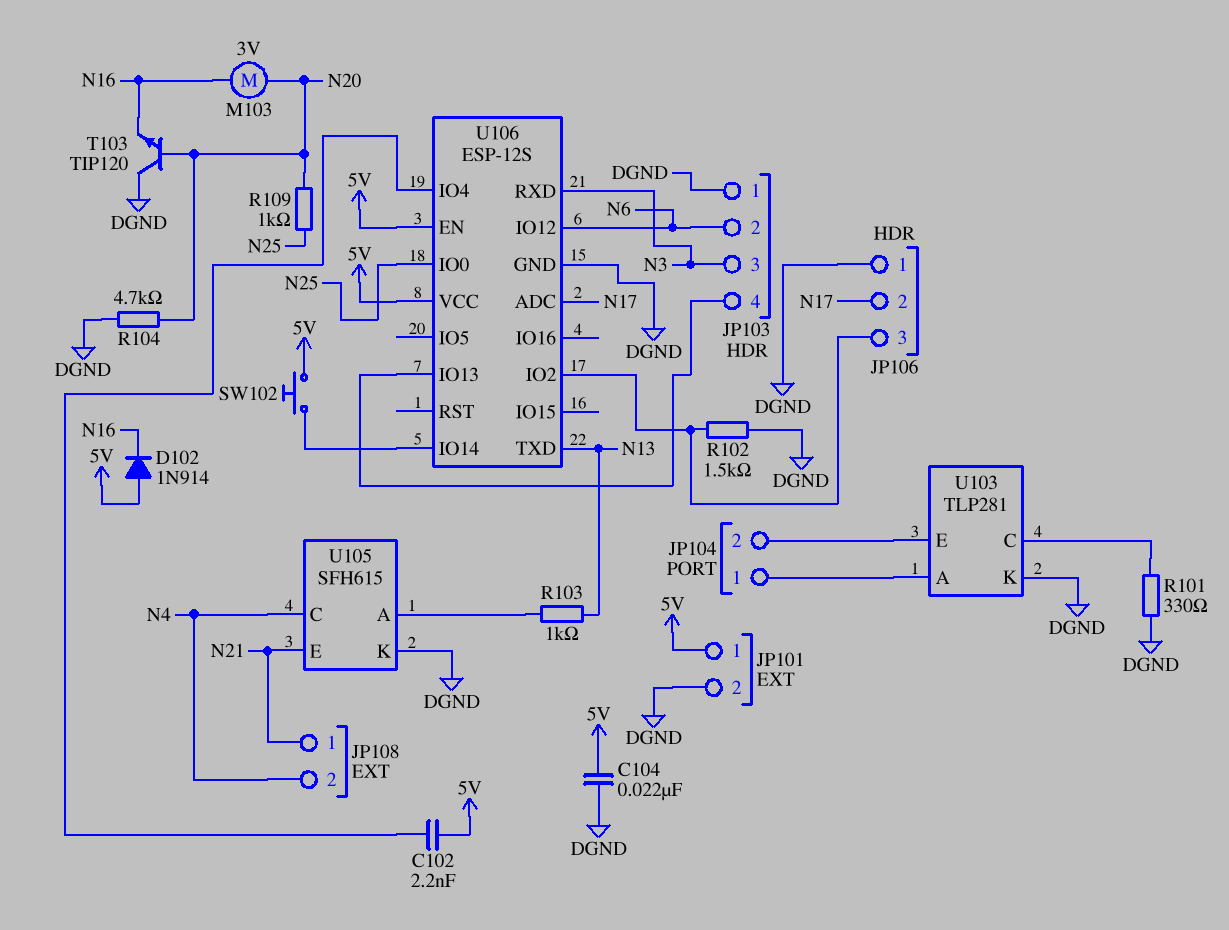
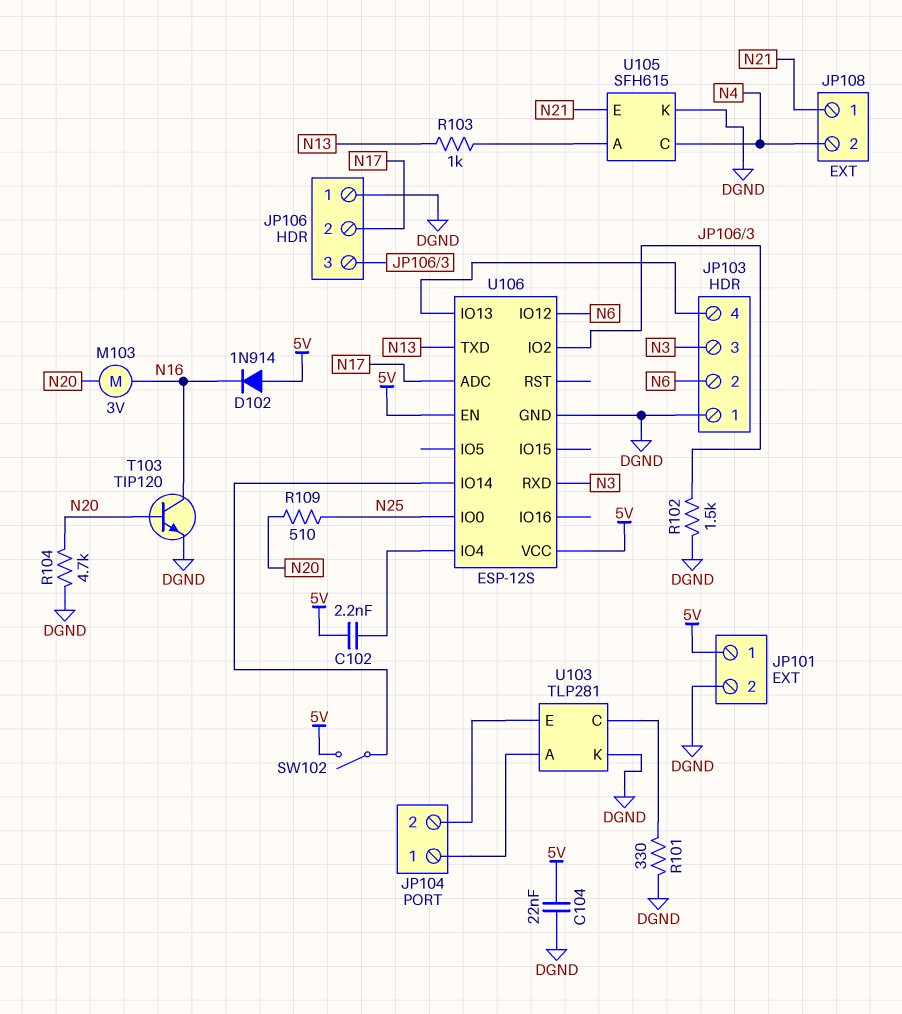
R109: 1k (N20, N25) -> 510 (N20, N25)
SW102: button (5V, U106/IO14) -> switch (5V, U106/IO14)
T103: NPN TIP120 (B N20, C DGND, E N16) -> NPN TIP120 (B N20, C N16, E DGND)

